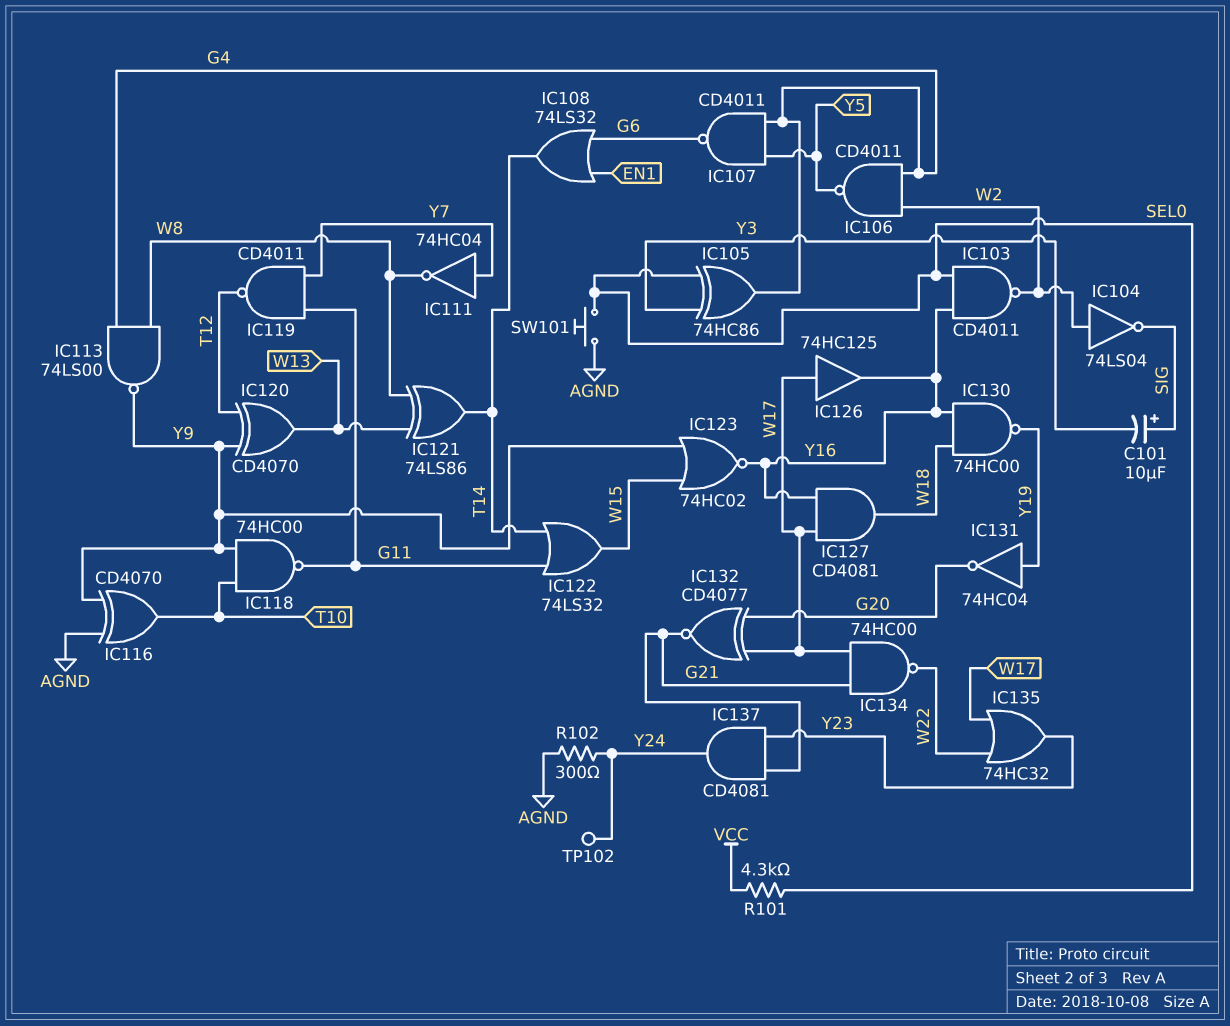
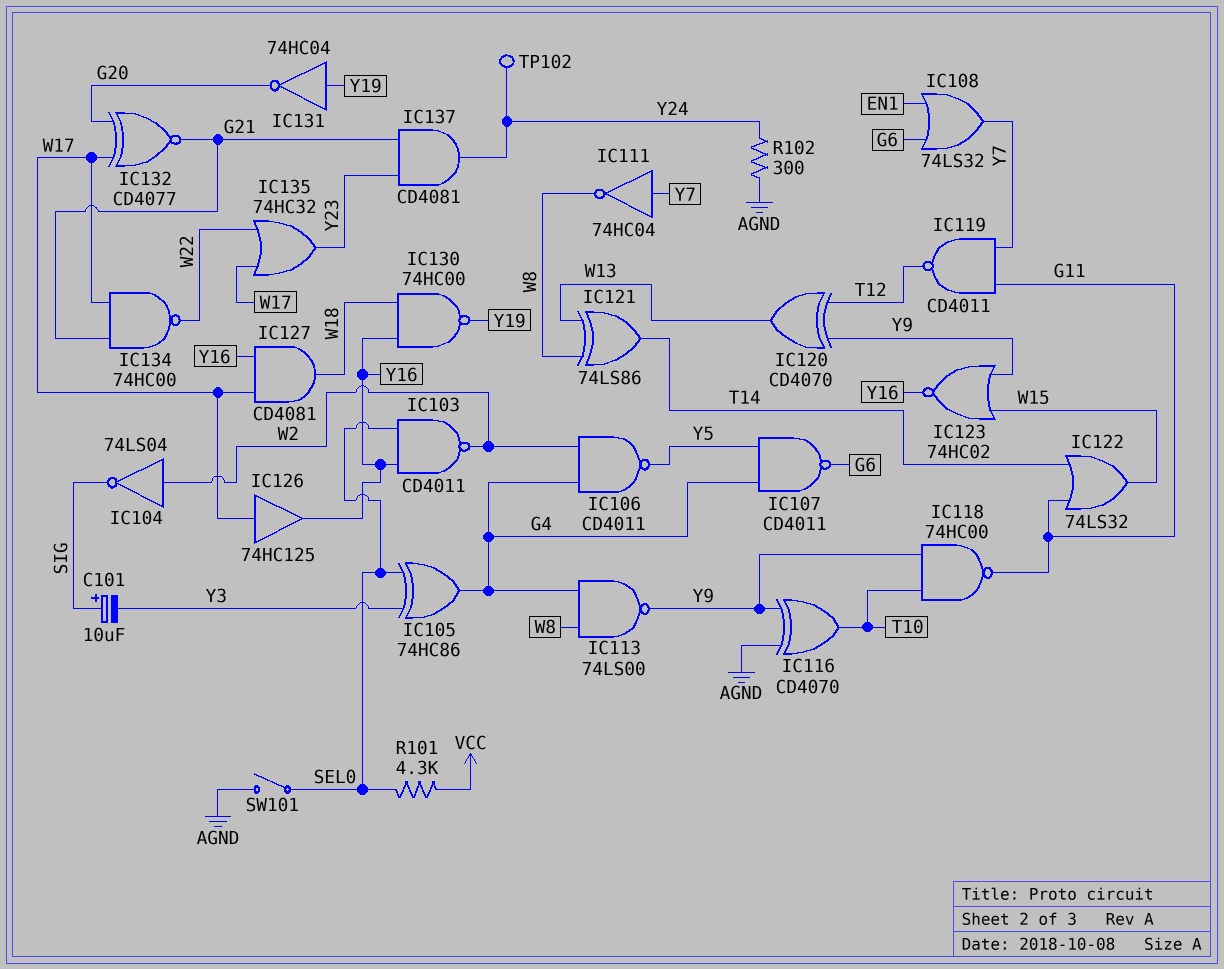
IC108: OR 74LS32 (in EN1, in G6, out T14) -> OR 74LS32 (in EN1, in G6, out Y7)
SW101: button (AGND, SEL0) -> switch (AGND, SEL0)

